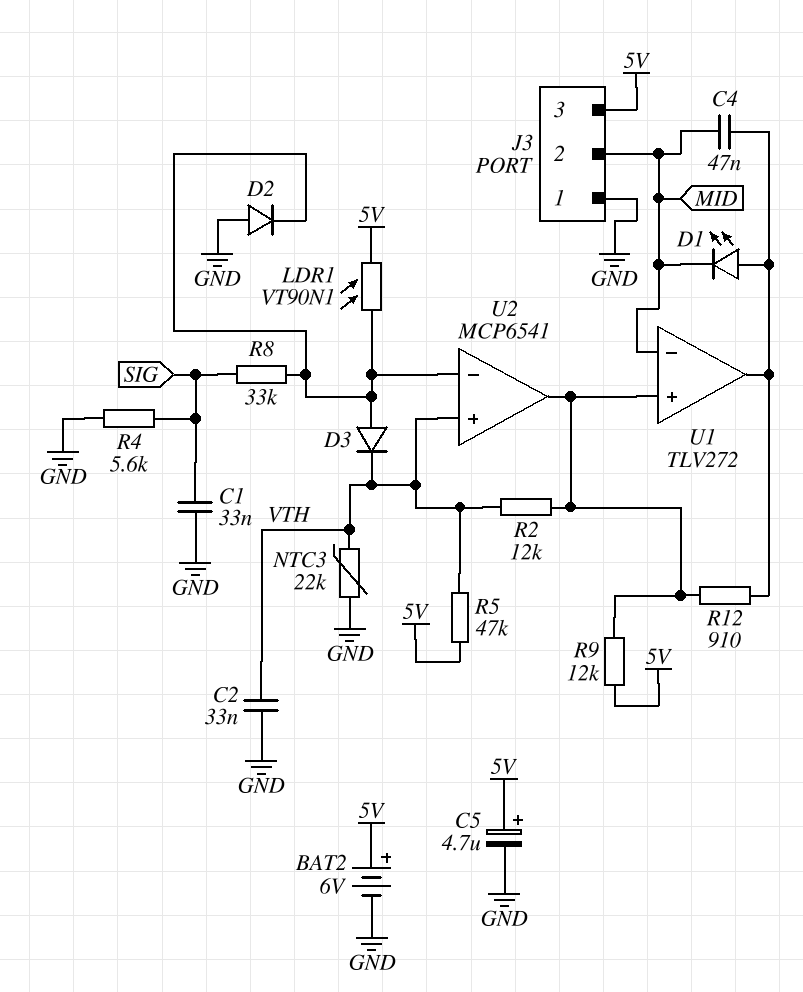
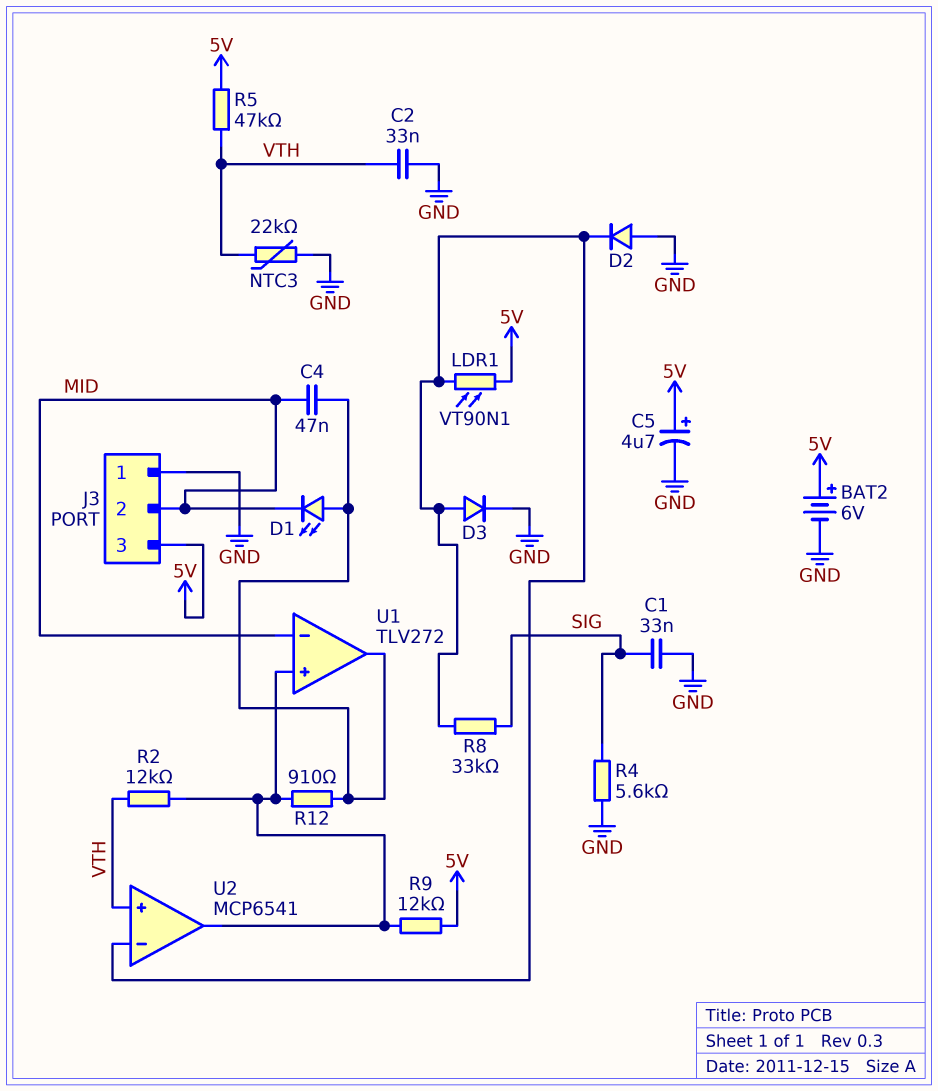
D3: diode (A U2/in-, K VTH) -> diode (A U2/in-, K GND)

